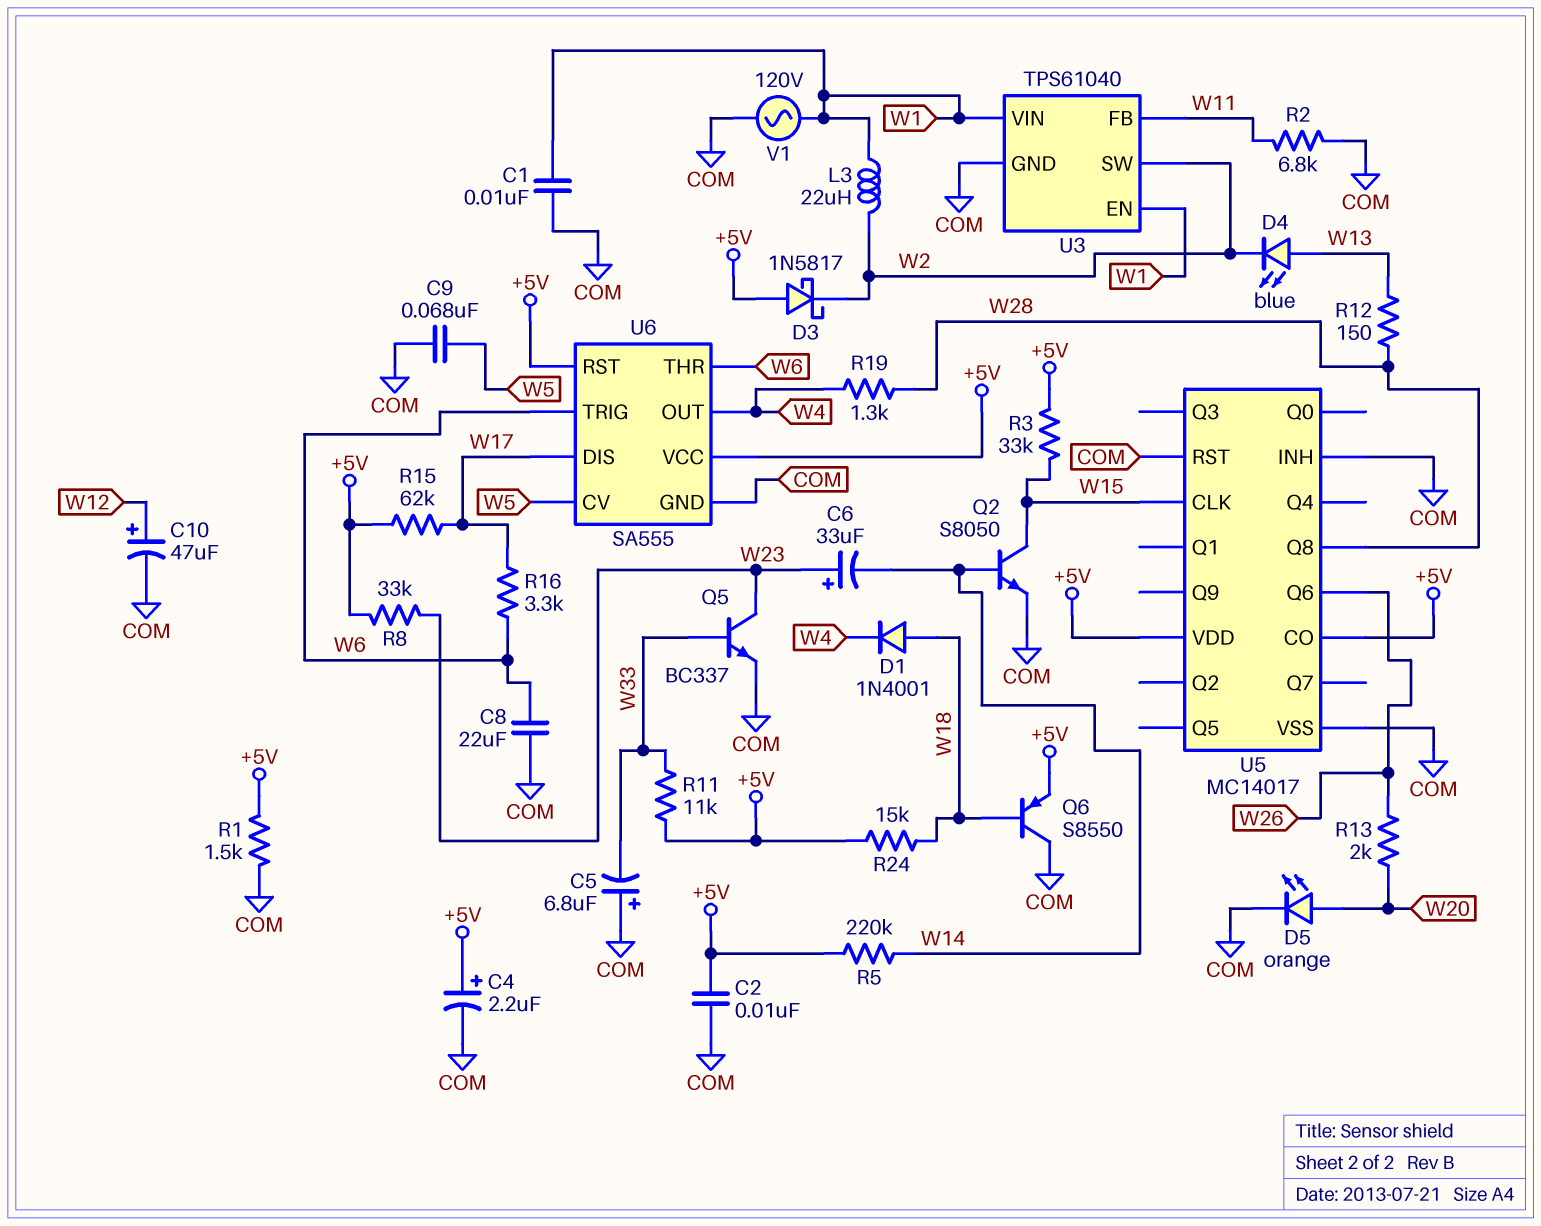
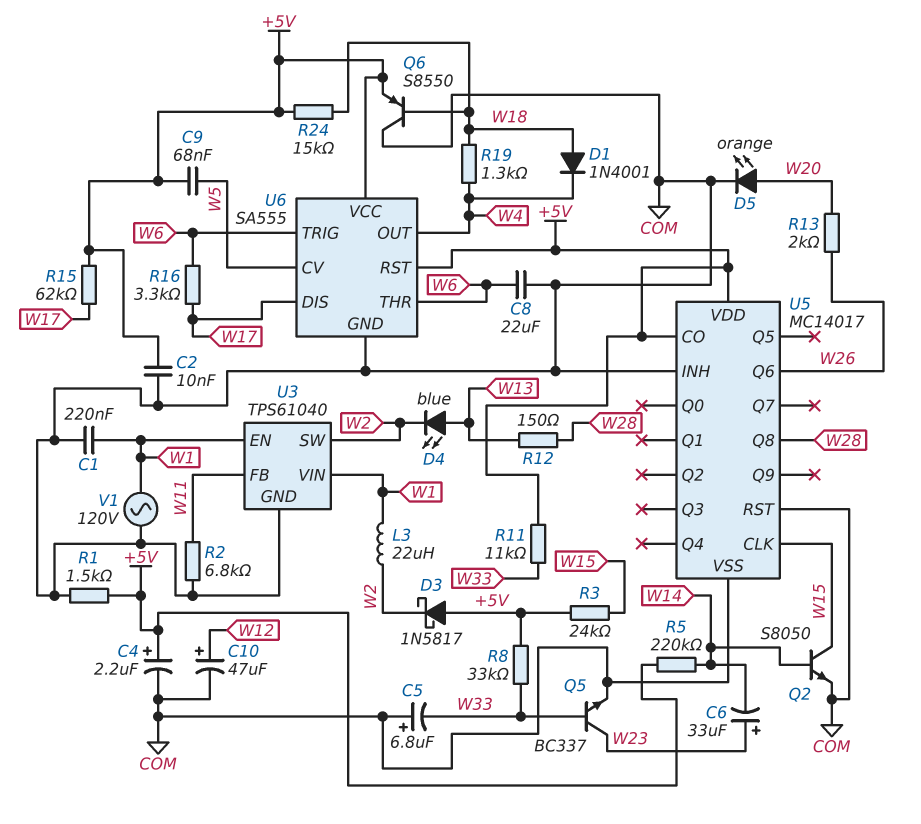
C1: 10nF (COM, W1) -> 220nF (COM, W1)
C9: 68nF (COM, W5) -> 68nF (+5V, W5)
R3: 33k (+5V, W15) -> 24k (+5V, W15)
R8: 33k (+5V, W23) -> 33k (+5V, W33)
R19: 1.3k (W4, W28) -> 1.3k (W4, W18)

